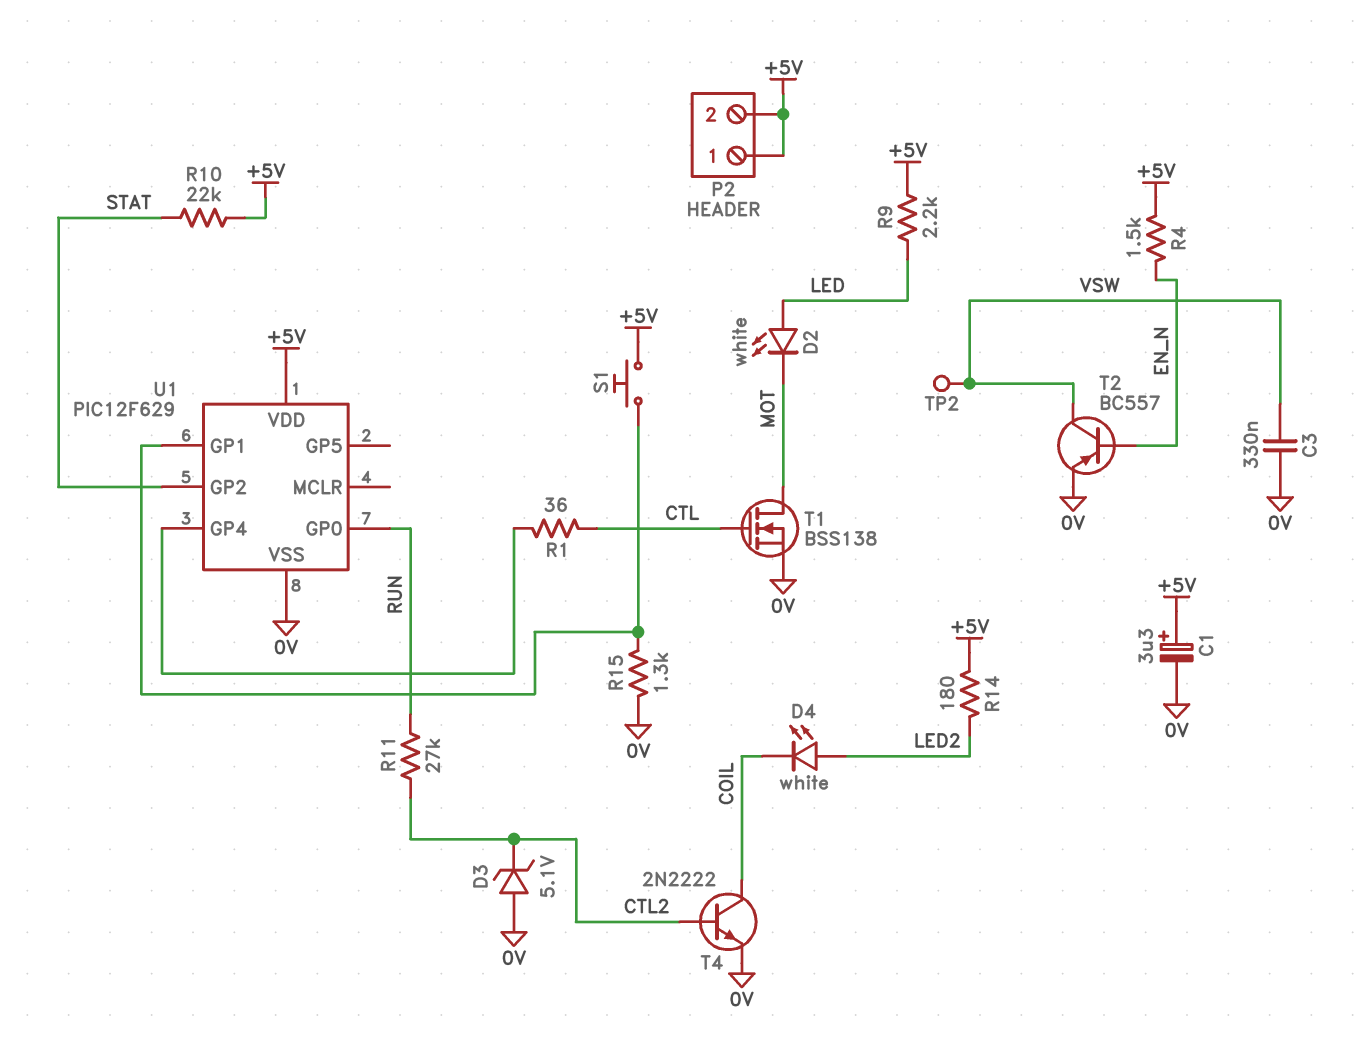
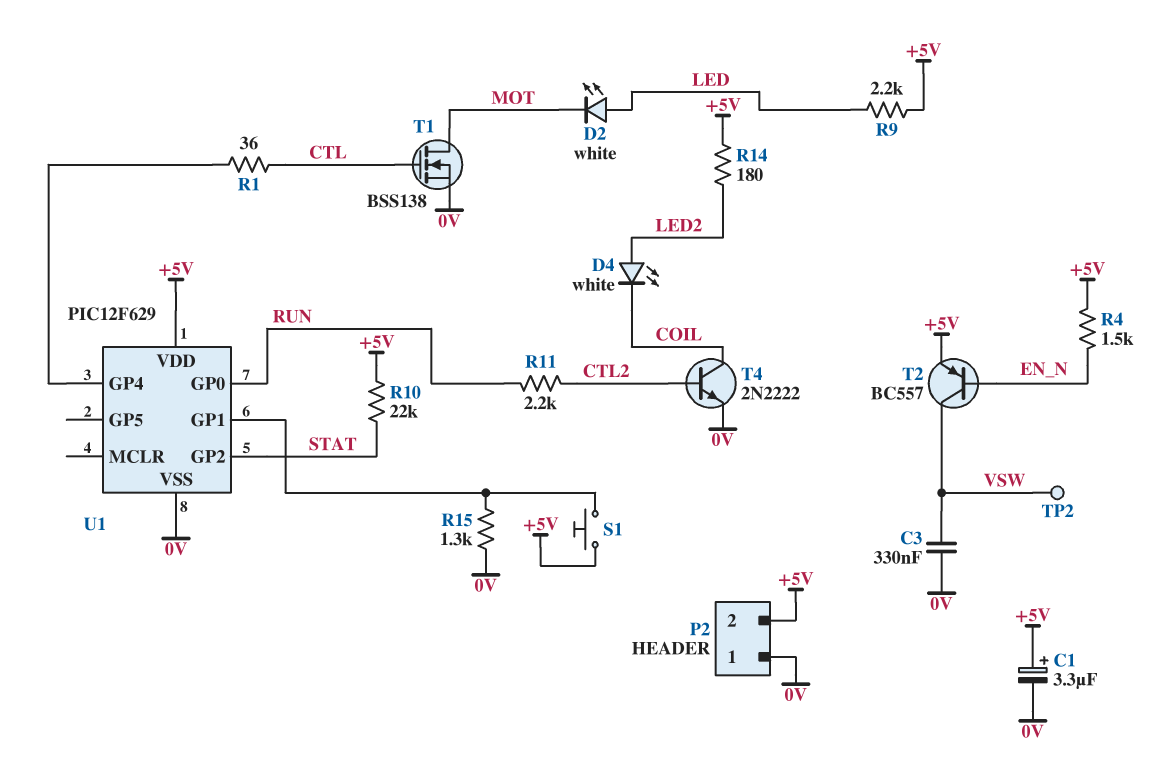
D3: zener 5.1V (A 0V, K CTL2) -> none
P2 pin 1: +5V -> 0V
R11: 27k (CTL2, RUN) -> 2.2k (CTL2, RUN)
T2: PNP BC557 (B EN_N, C VSW, E 0V) -> PNP BC557 (B EN_N, C VSW, E +5V)

